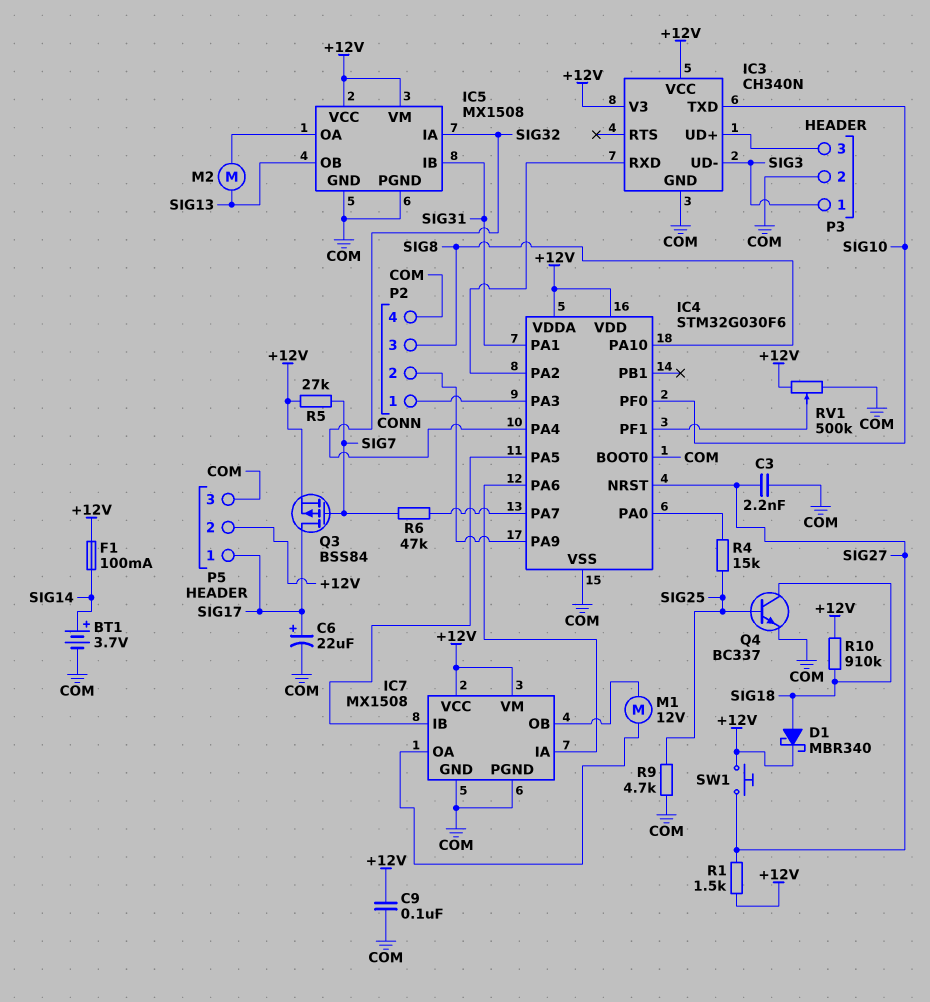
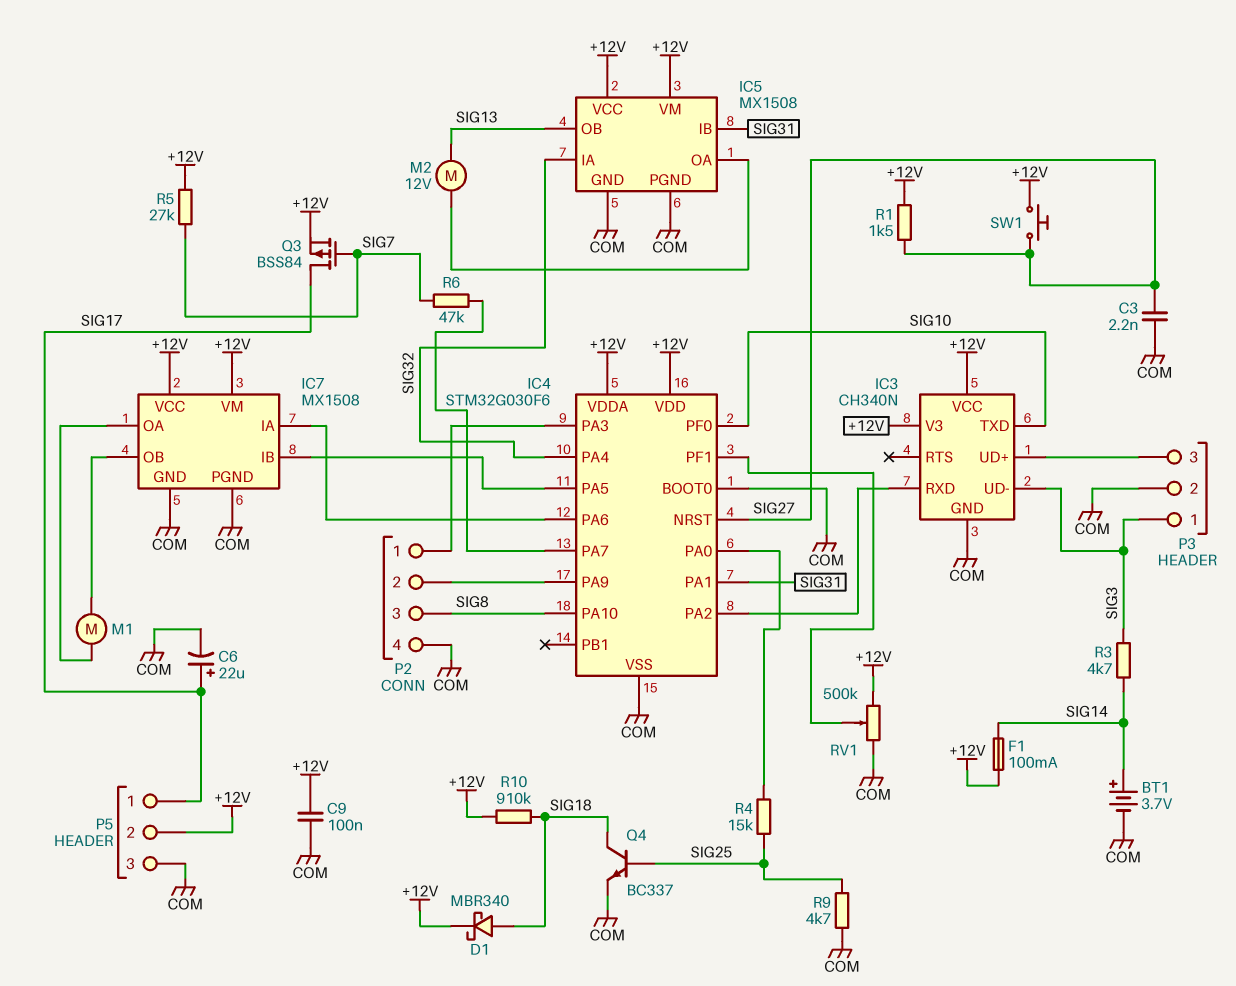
M1: motor 12V (IC7/OA, IC7/OB) -> motor (IC7/OA, IC7/OB)
M2: motor (IC5/OA, SIG13) -> motor 12V (IC5/OA, SIG13)
R3: none -> 4.7k (SIG3, SIG14)

